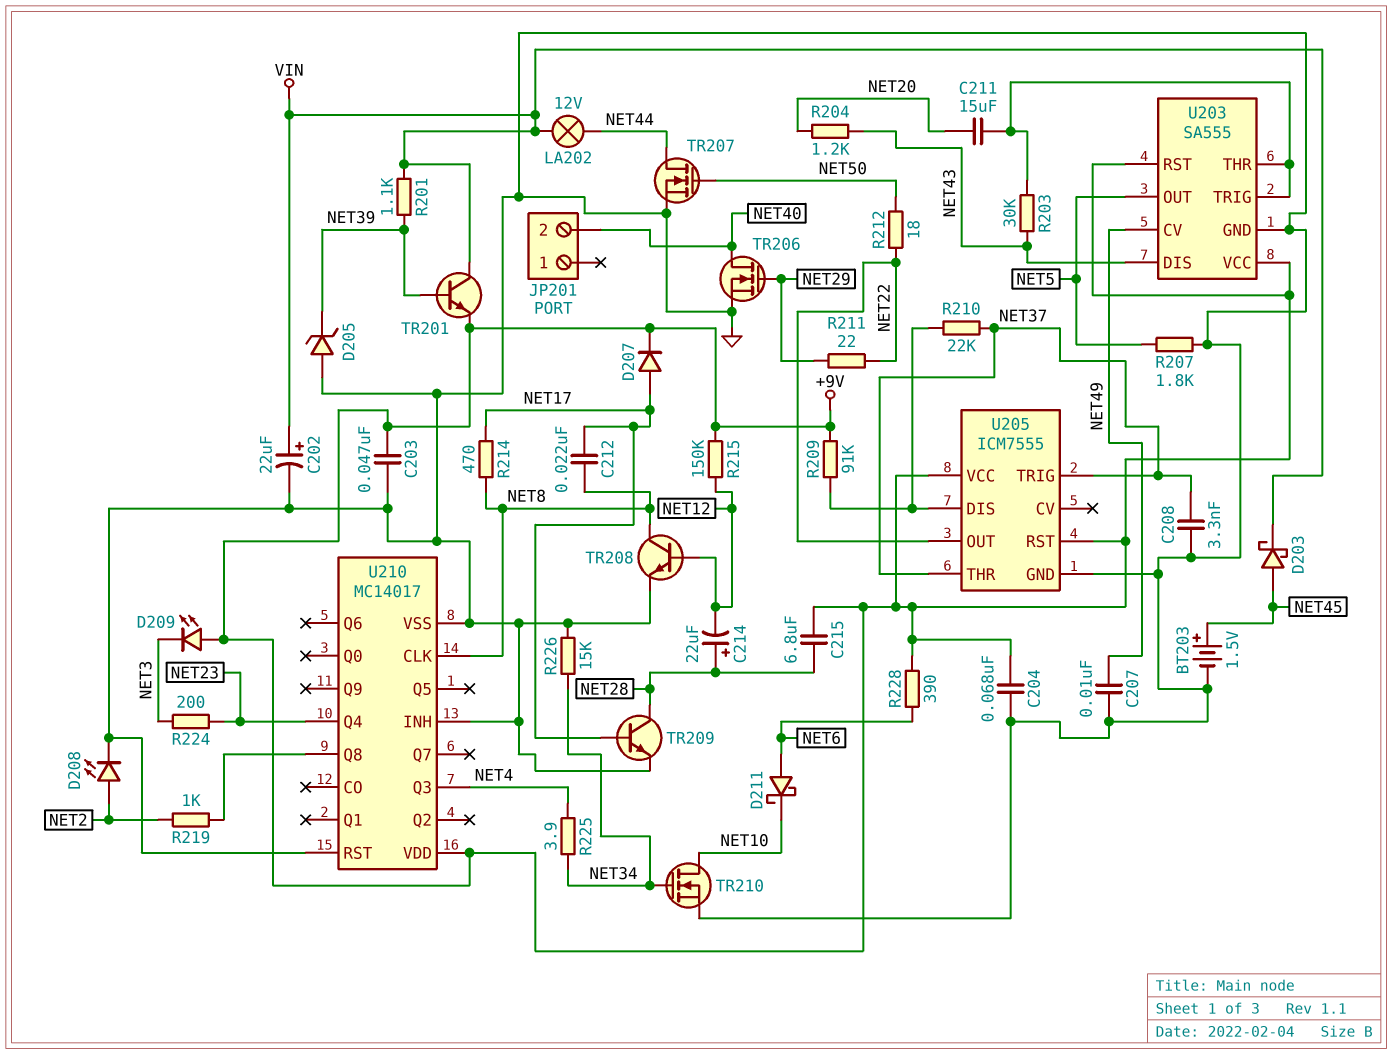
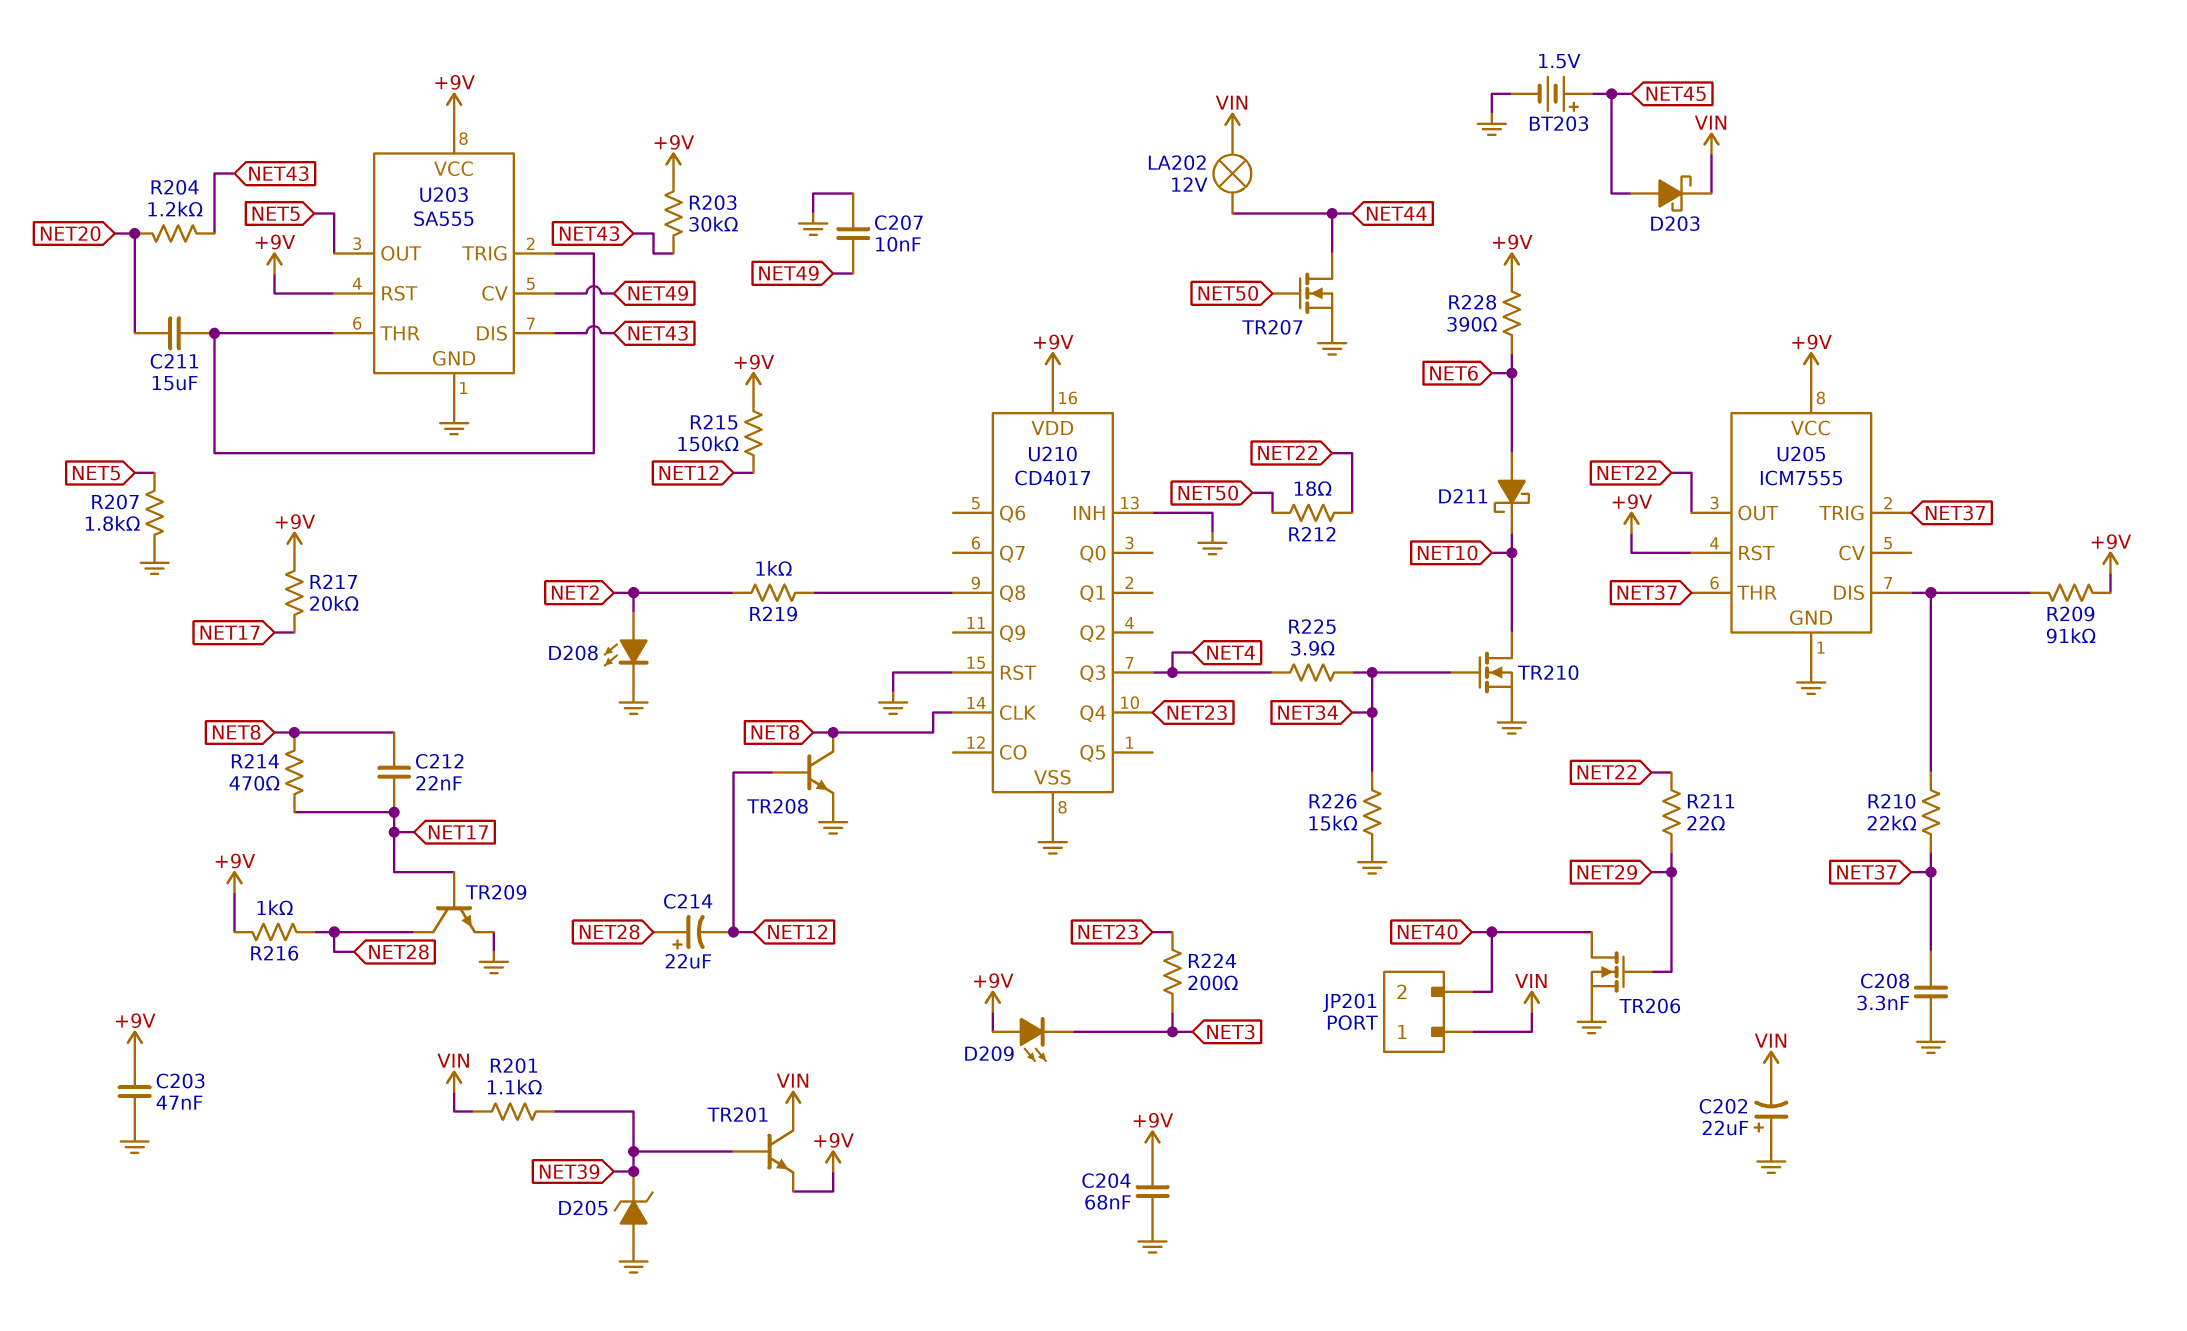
C202: 22uF (plus VIN, minus GND) -> 22uF (plus GND, minus VIN)
C215: 6.8uF (+9V, NET28) -> none
D207: diode (A NET17, K +9V) -> none
JP201 pin 1: none -> VIN
R203: 30k (NET43, U203/THR) -> 30k (+9V, NET43)
R216: none -> 1k (+9V, NET28)
R217: none -> 20k (+9V, NET17)
U210: MC14017 -> CD4017

